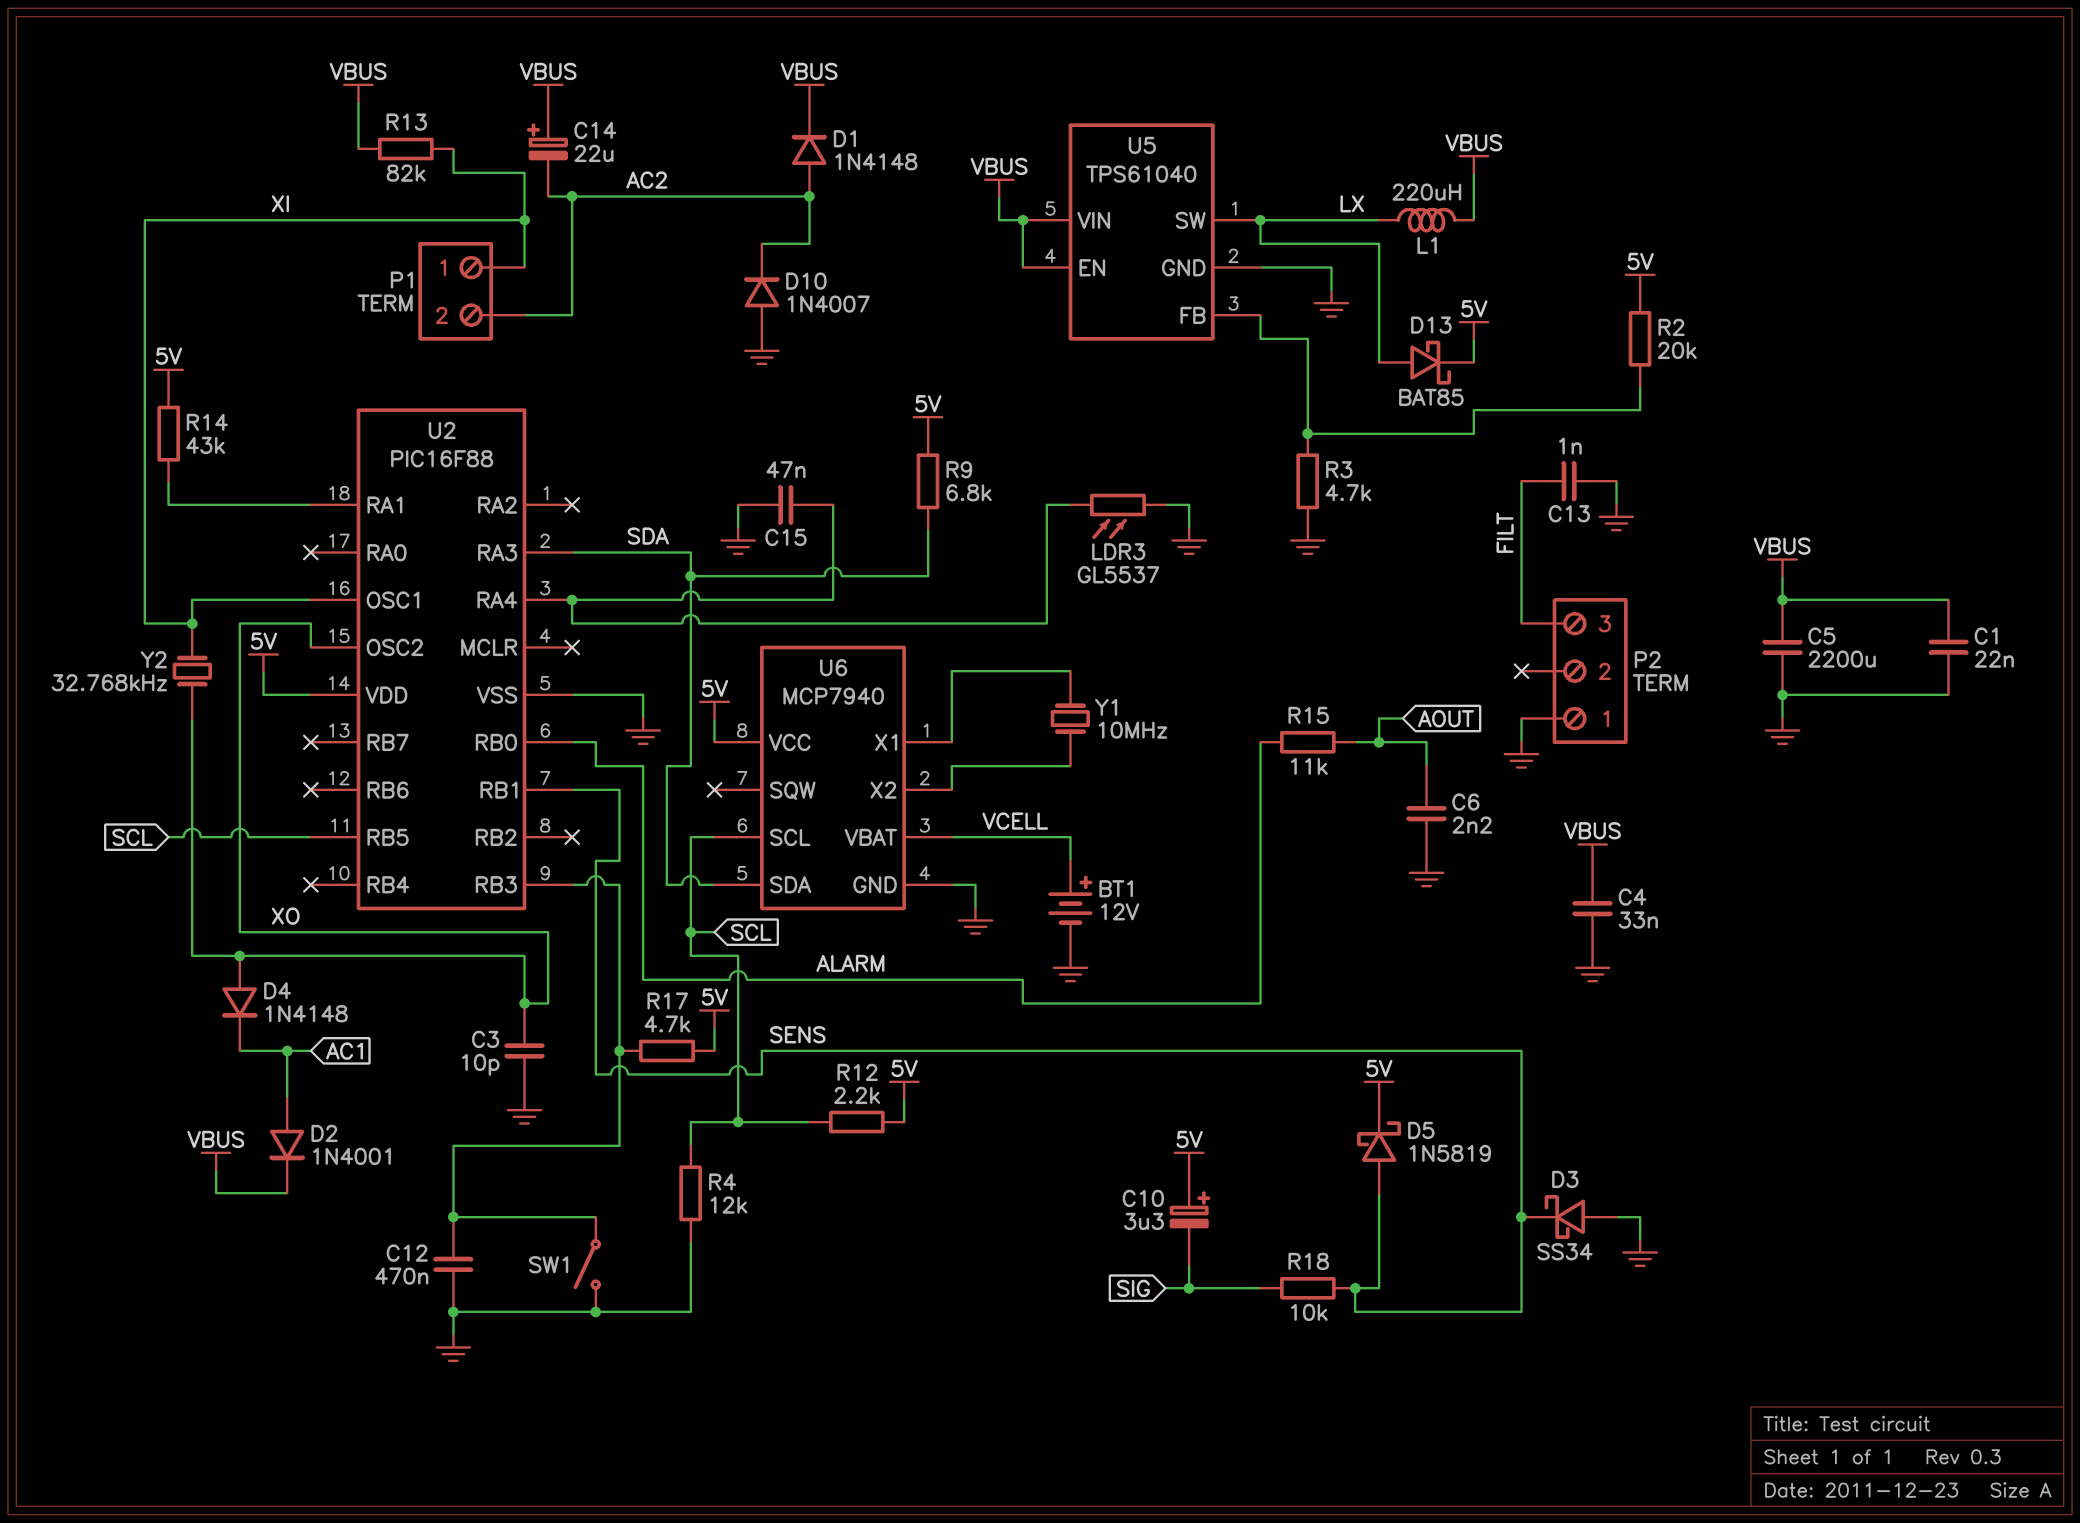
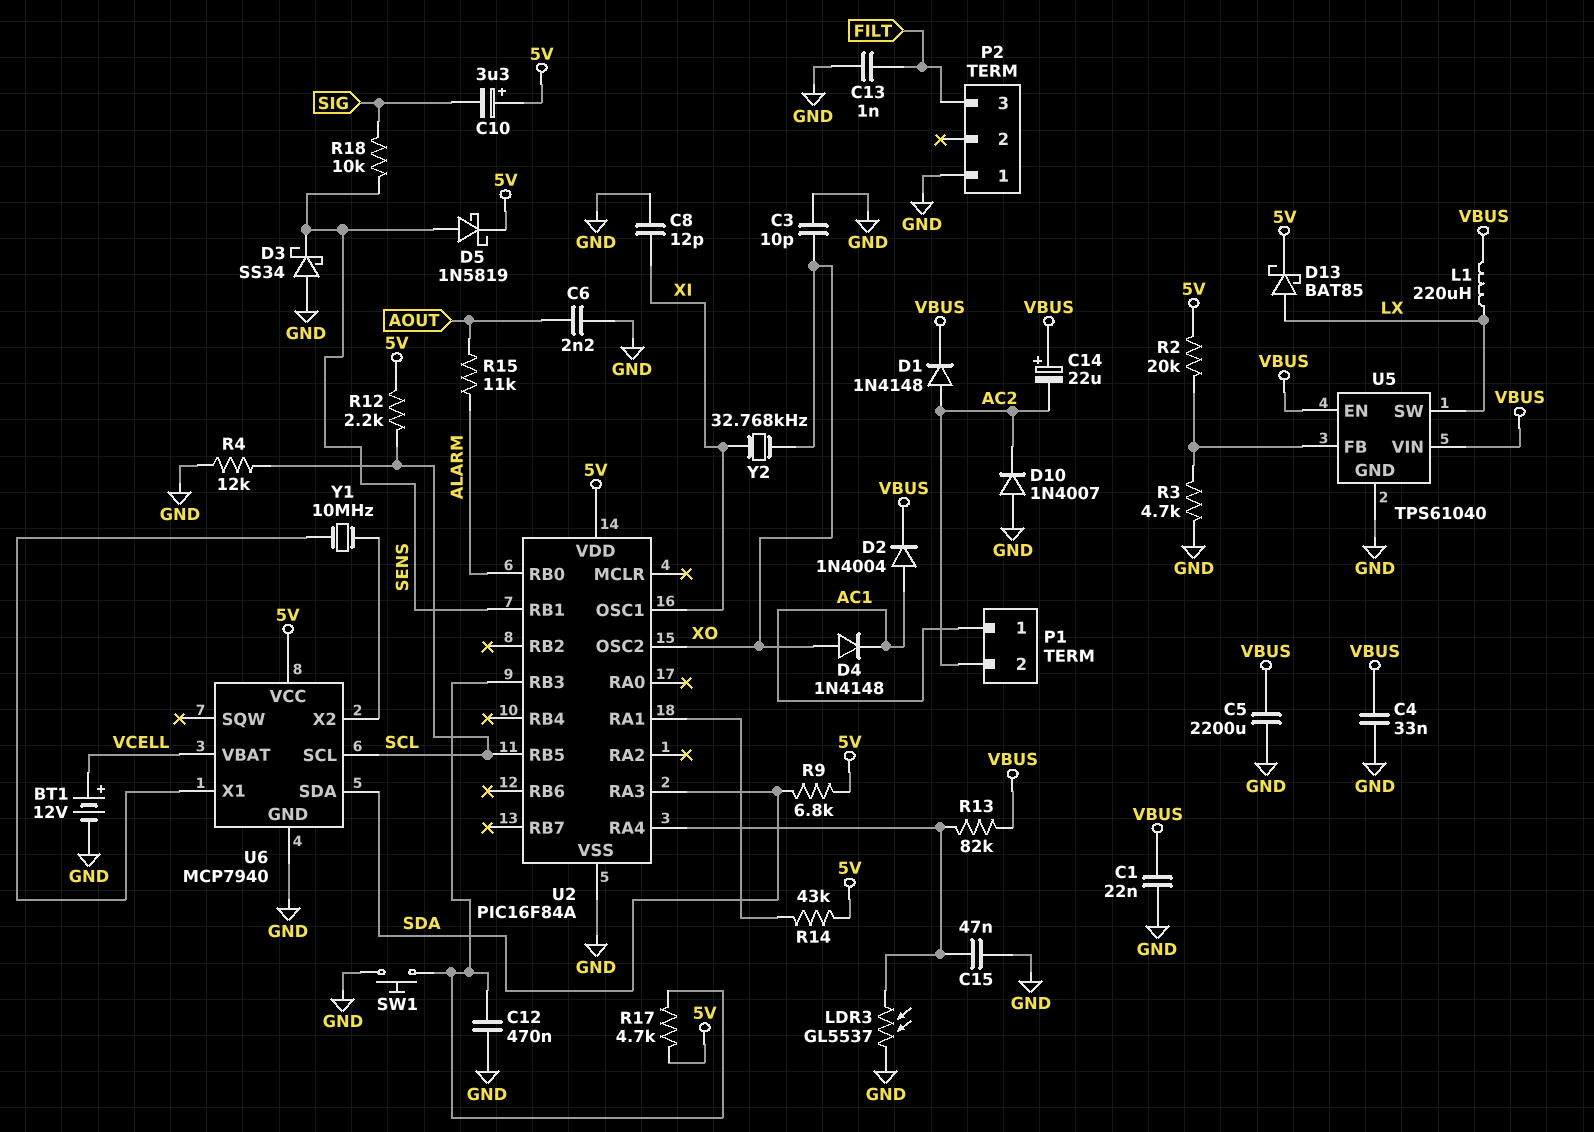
C8: none -> 12pF (GND, XI)
D2: diode 1N4001 (A AC1, K VBUS) -> diode 1N4004 (A AC1, K VBUS)
P1 pin 1: XI -> AC1
R13: 82k (VBUS, XI) -> 82k (U2/RA4, VBUS)
SW1: switch (GND, U2/RB3) -> button (GND, U2/RB3)
U2: PIC16F88 -> PIC16F84A

